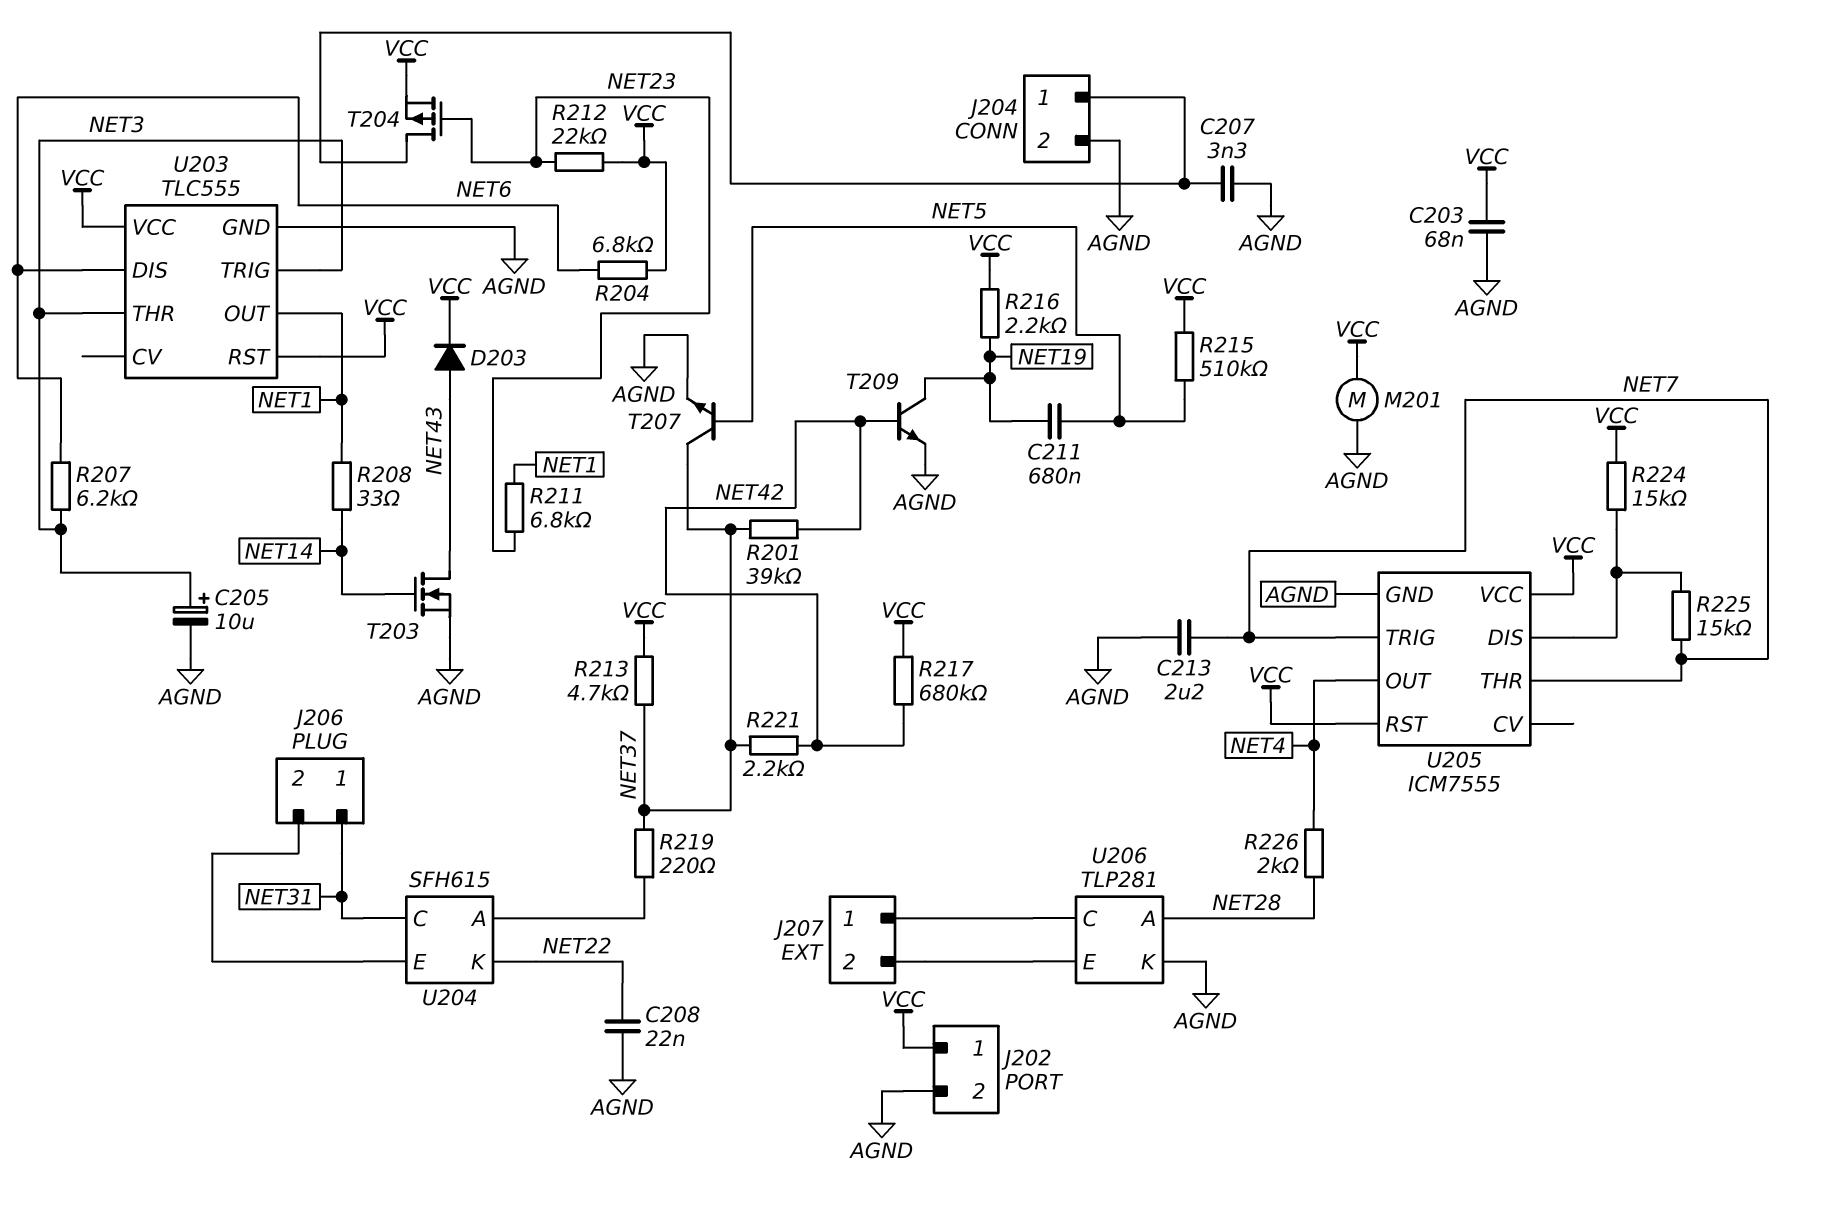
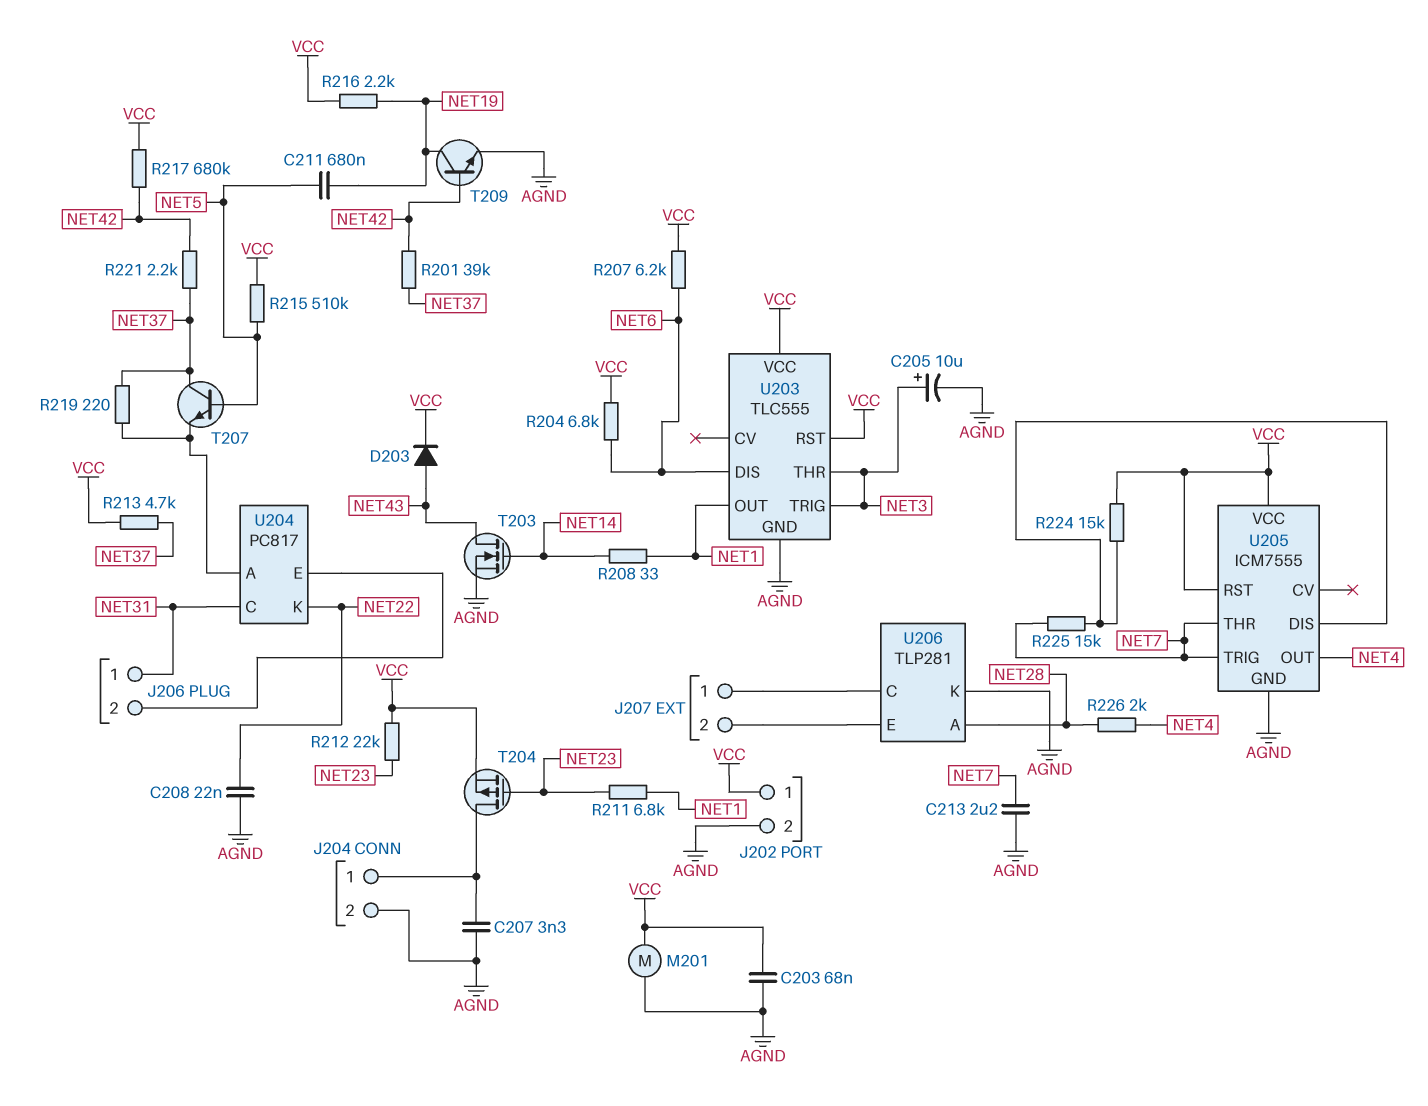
R207: 6.2k (NET3, NET6) -> 6.2k (NET6, VCC)
T207: NPN (B NET5, C NET37, E AGND) -> NPN (B NET5, C NET37, E U204/A)
U204: SFH615 -> PC817

